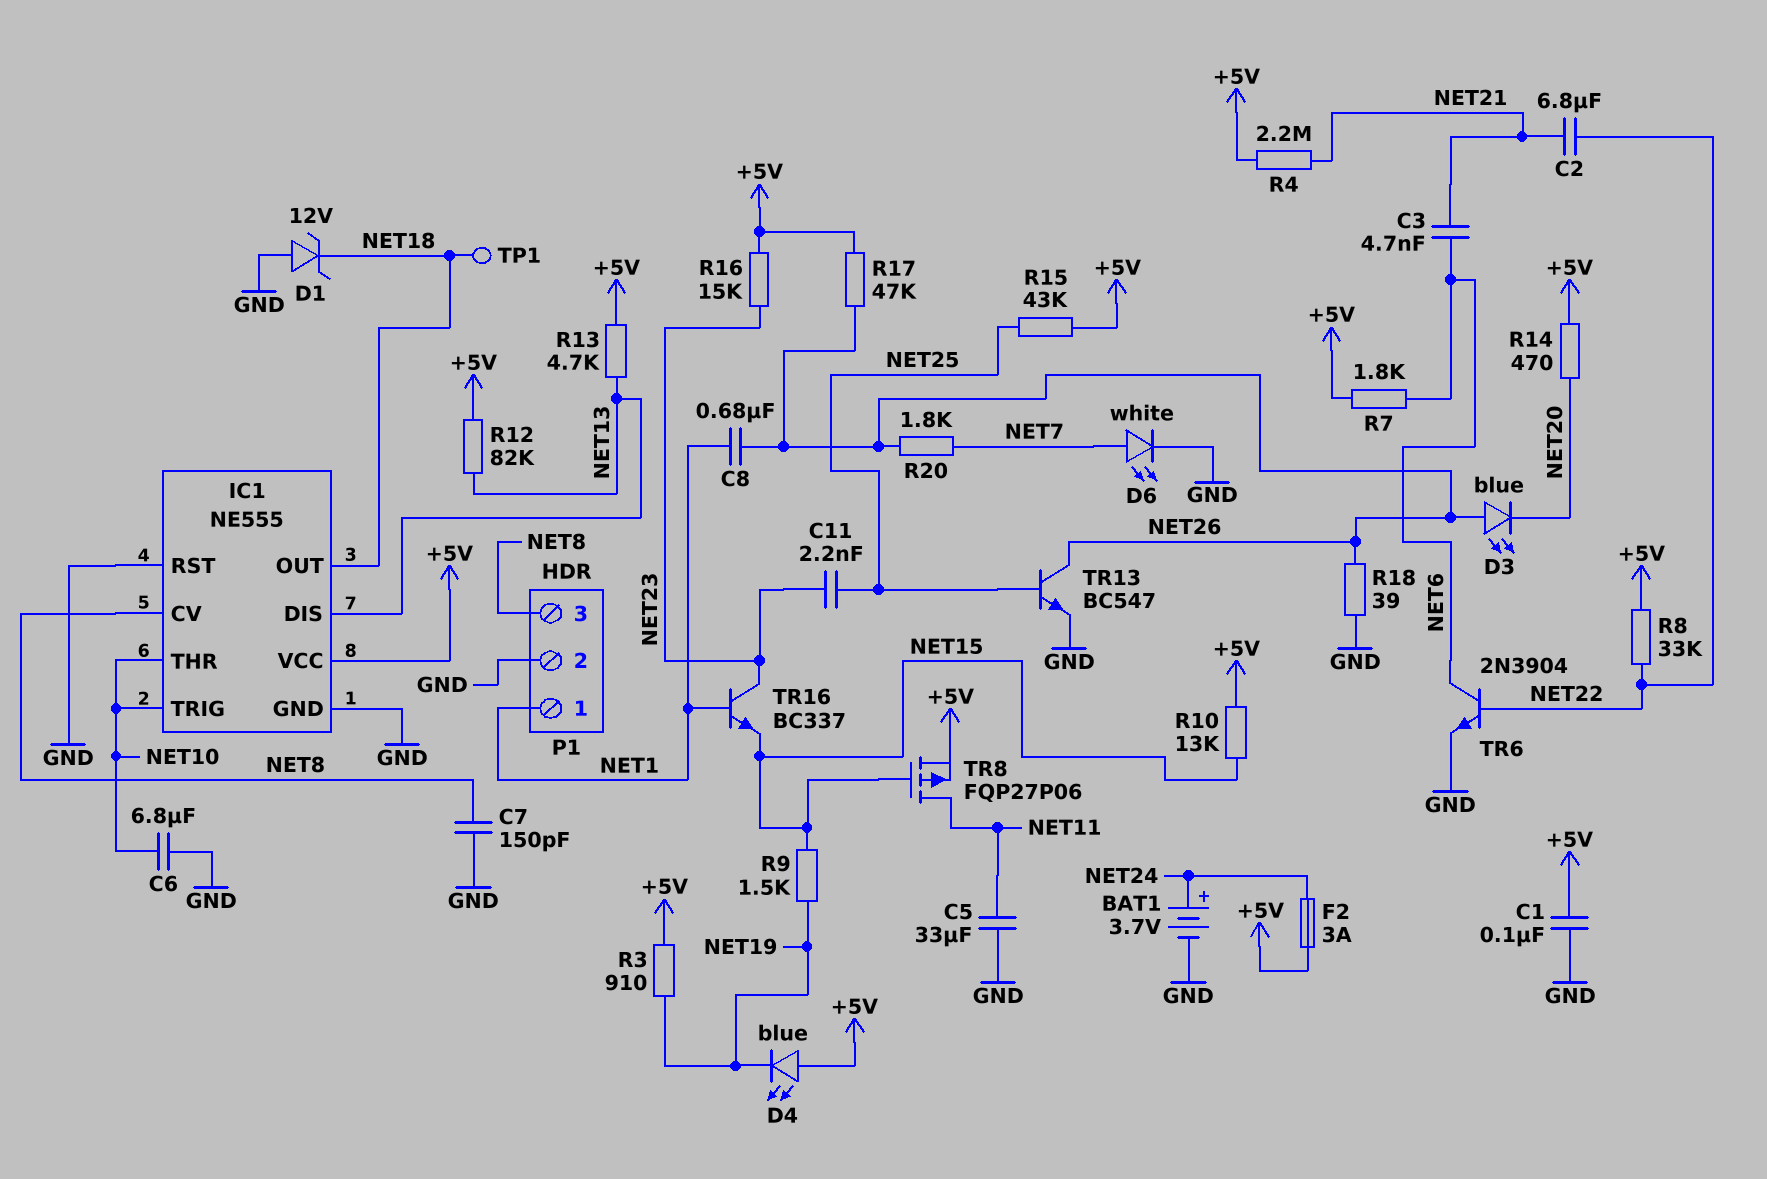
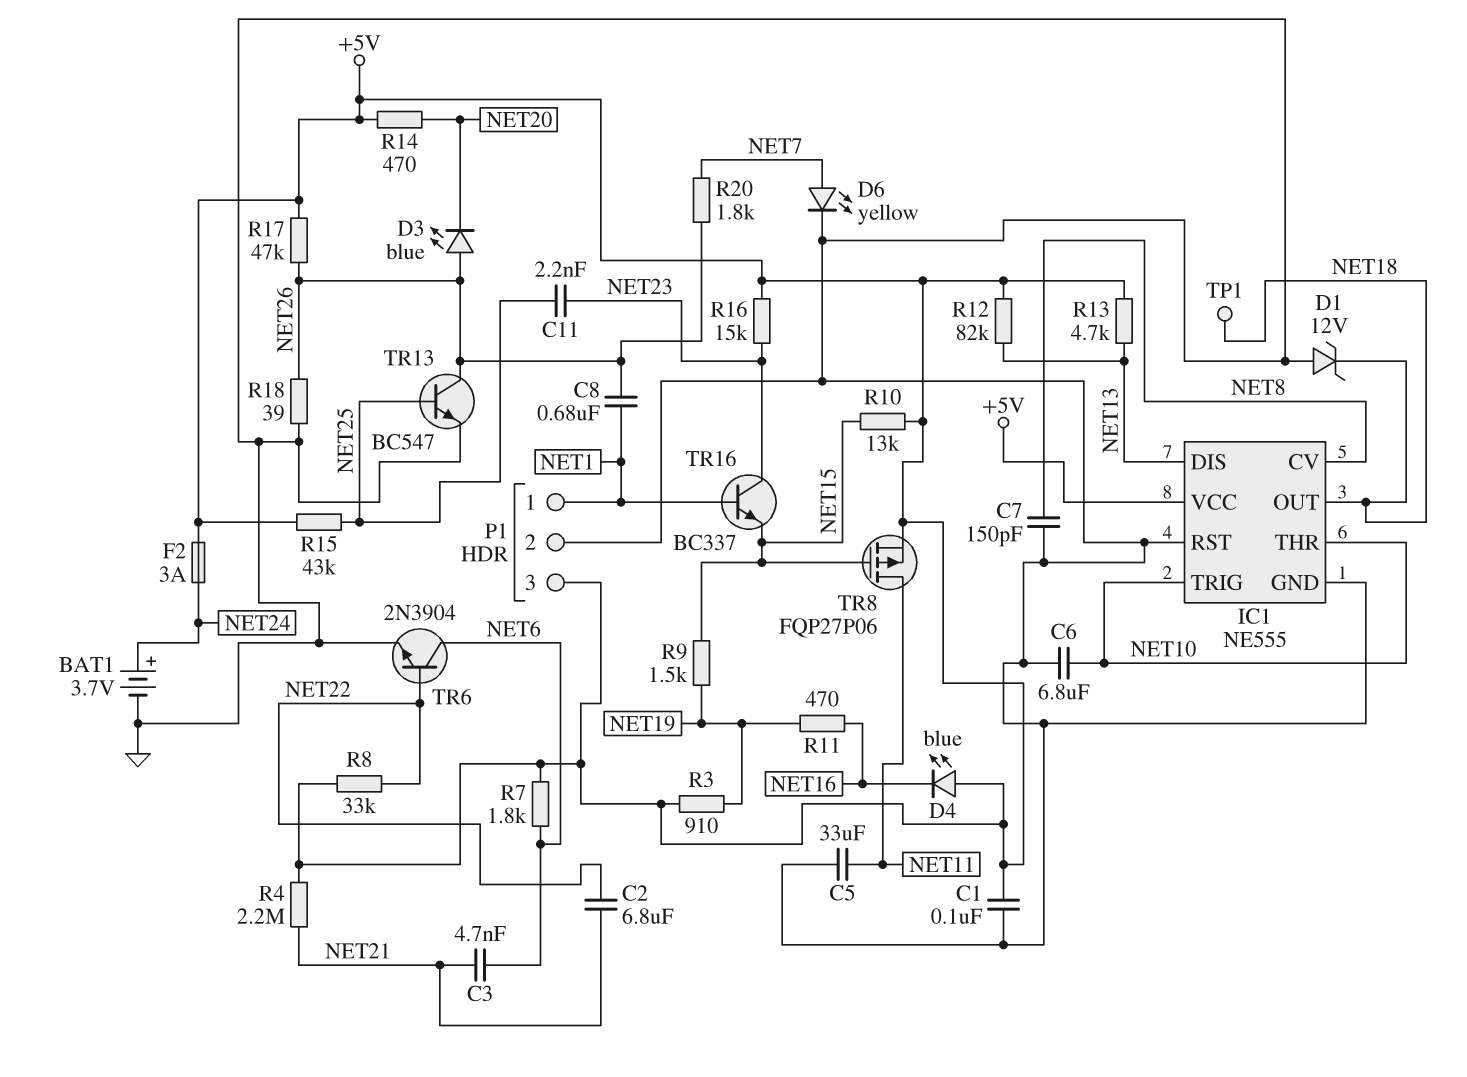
D4: LED blue (A +5V, K NET19) -> LED blue (A +5V, K NET16)
D6: LED white (A NET7, K GND) -> LED yellow (A NET7, K GND)
P1 pin 3: NET8 -> +5V
R11: none -> 470 (NET16, NET19)

